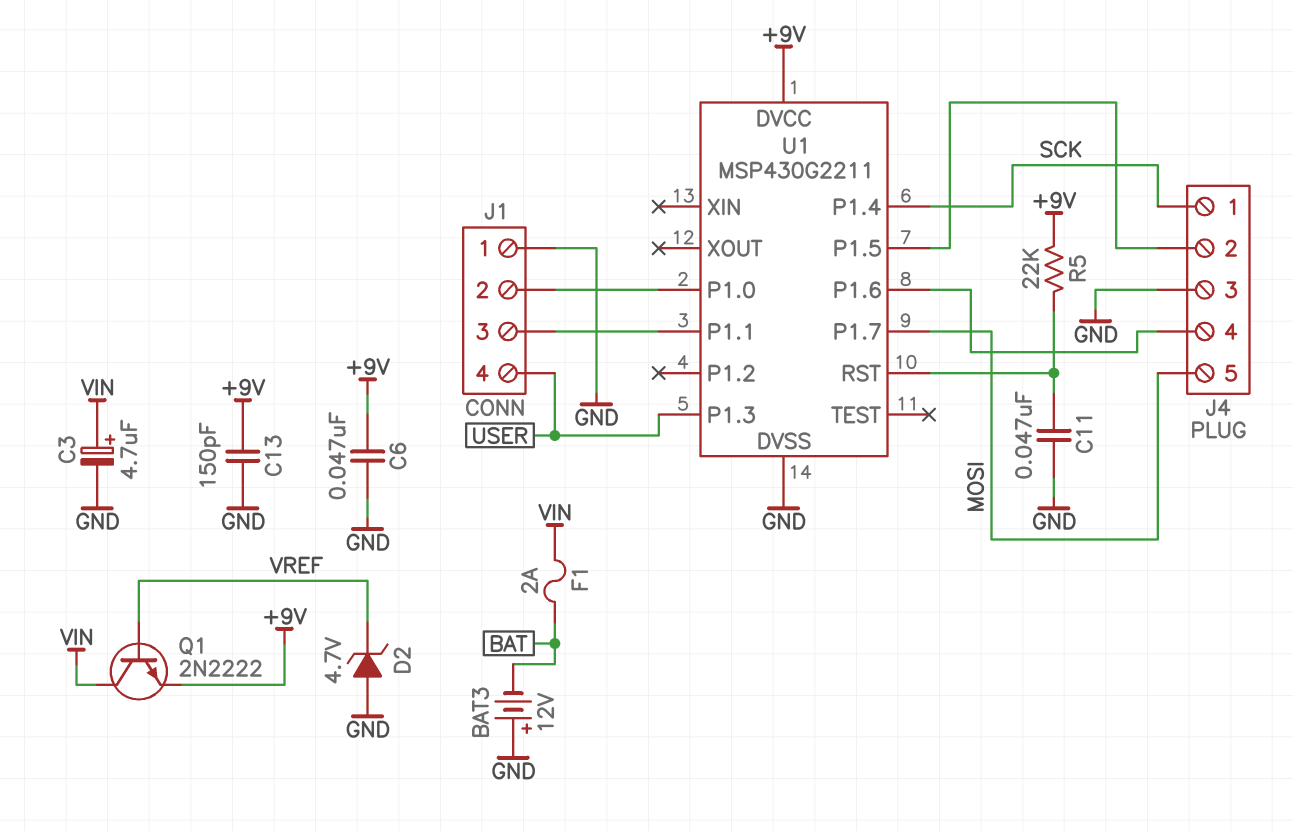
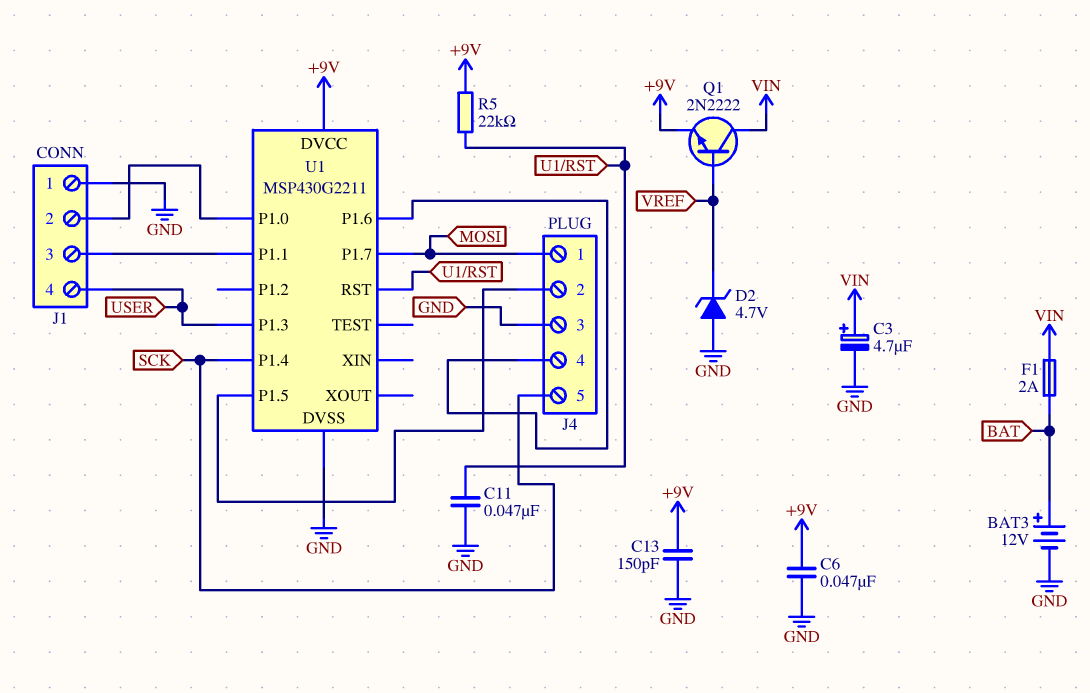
BAT3: 12V (plus GND, minus BAT) -> 12V (plus BAT, minus GND)
J4 pin 1: SCK -> MOSI
J4 pin 5: MOSI -> SCK

